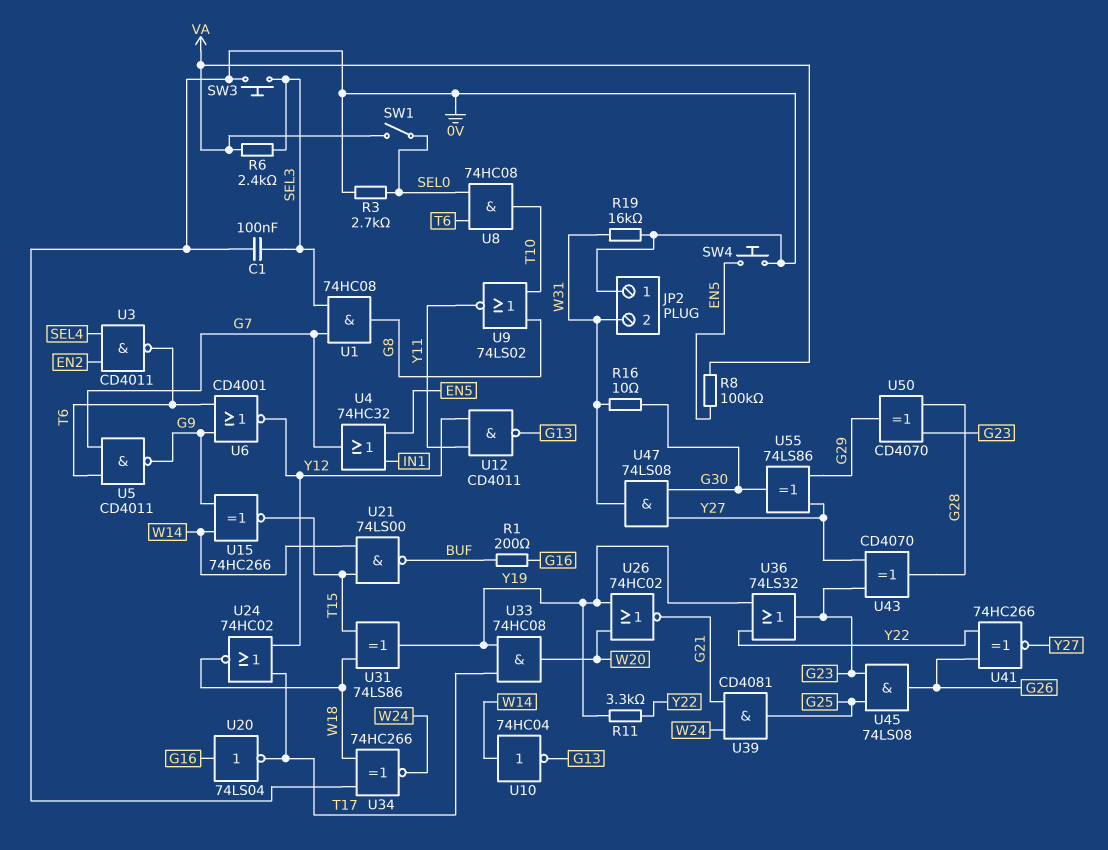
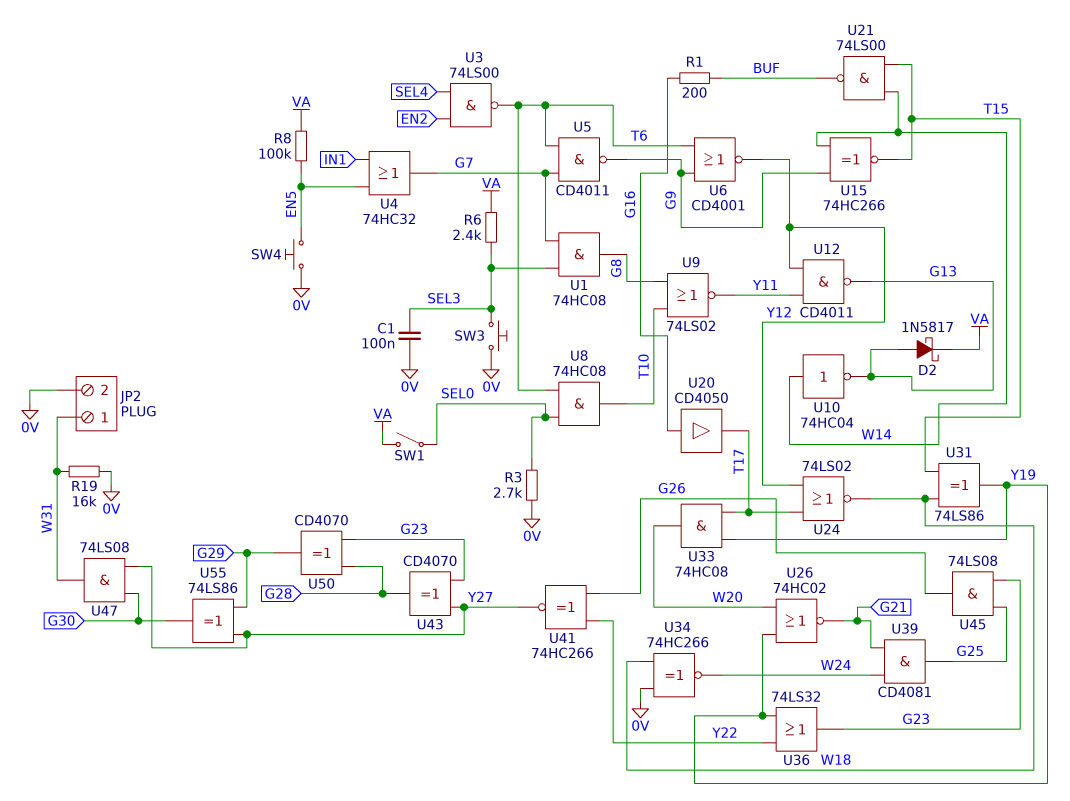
D2: none -> schottky 1N5817 (A G13, K VA)
JP2 pin 1: 0V -> W31
JP2 pin 2: W31 -> 0V
R11: 3.3k (Y19, Y22) -> none
R16: 10 (G30, W31) -> none
U3: NAND CD4011 (in EN2, in SEL4, out T6) -> NAND 74LS00 (in EN2, in SEL4, out T6)
U20: NOT 74LS04 (in G16, out T17) -> buffer CD4050 (in G16, out T17)
U24: NOR 74HC02 (in T17, in Y12, out W18) -> NOR 74LS02 (in T17, in Y12, out W18)

